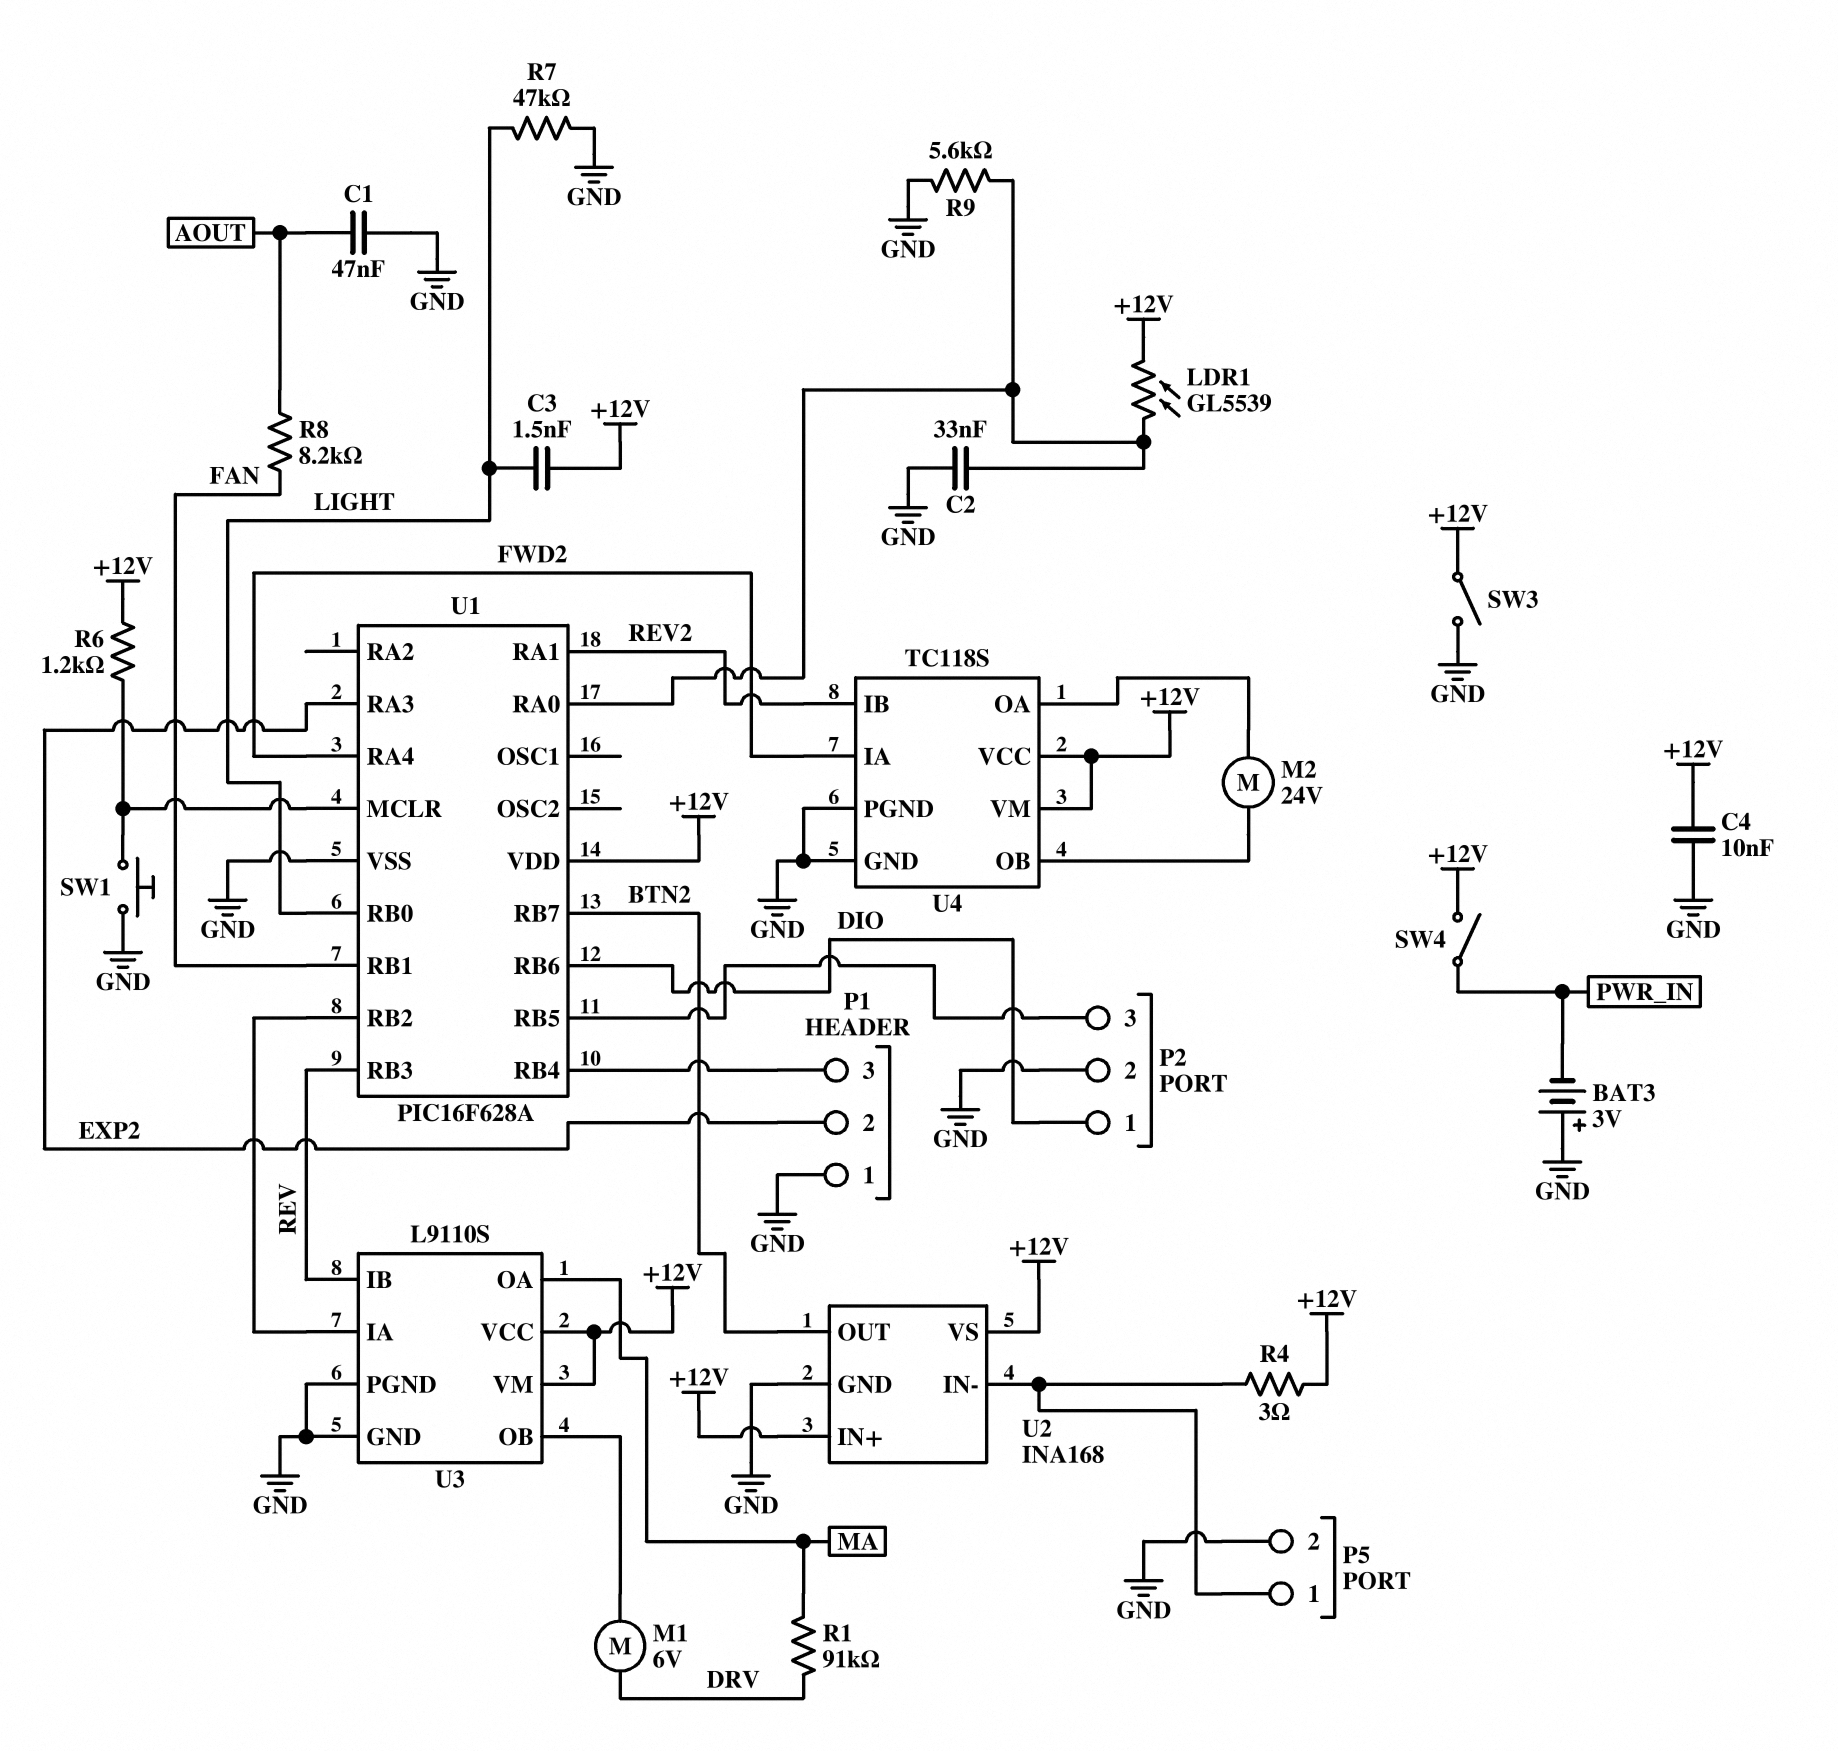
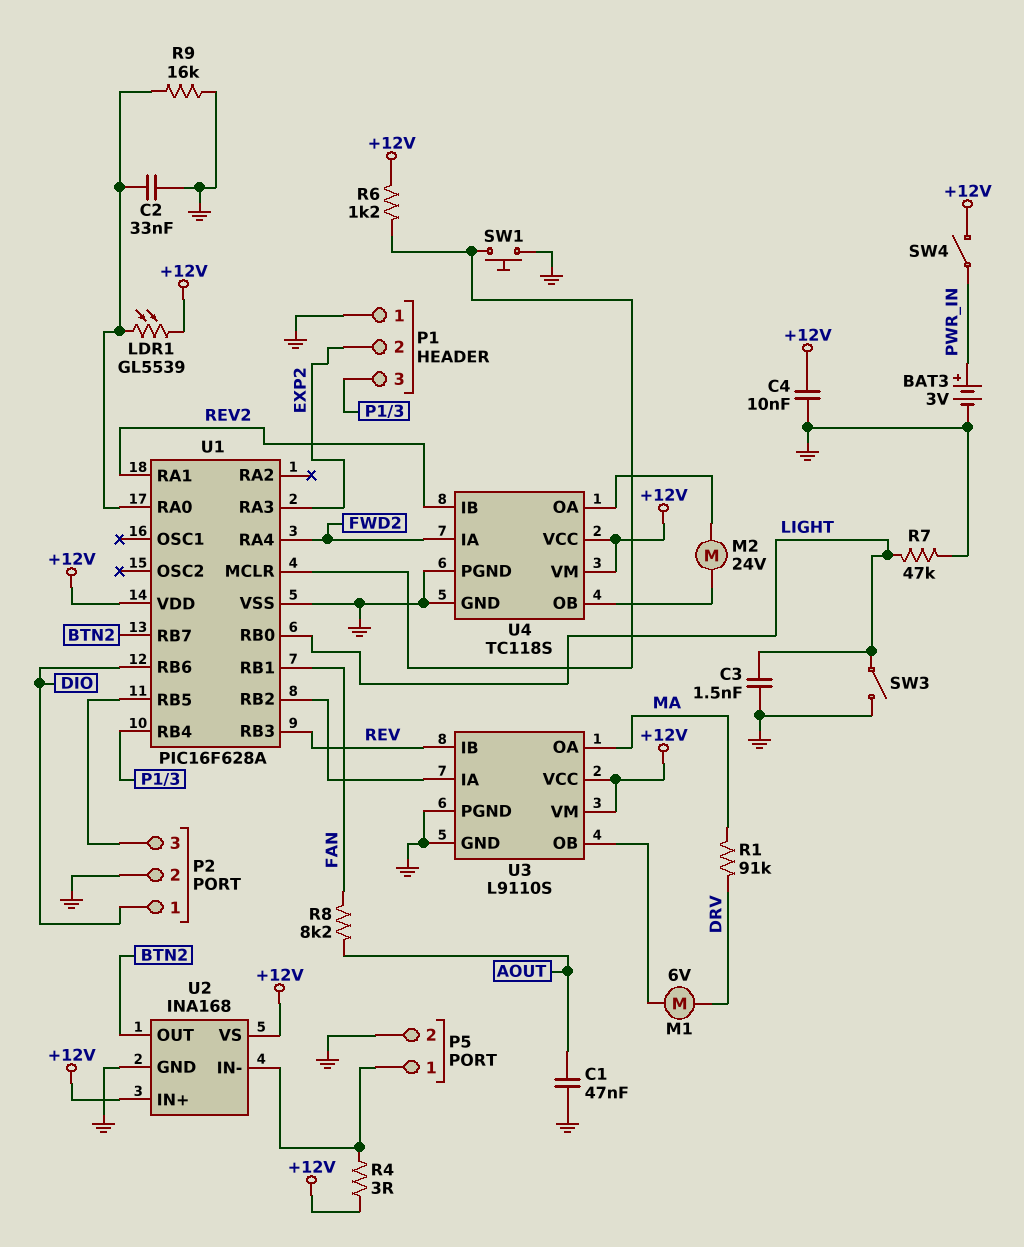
BAT3: 3V (plus GND, minus PWR_IN) -> 3V (plus PWR_IN, minus GND)
C3: 1.5nF (+12V, LIGHT) -> 1.5nF (GND, LIGHT)
R9: 5.6k (GND, U1/RA0) -> 16k (GND, U1/RA0)
SW3: switch (+12V, GND) -> switch (GND, LIGHT)

